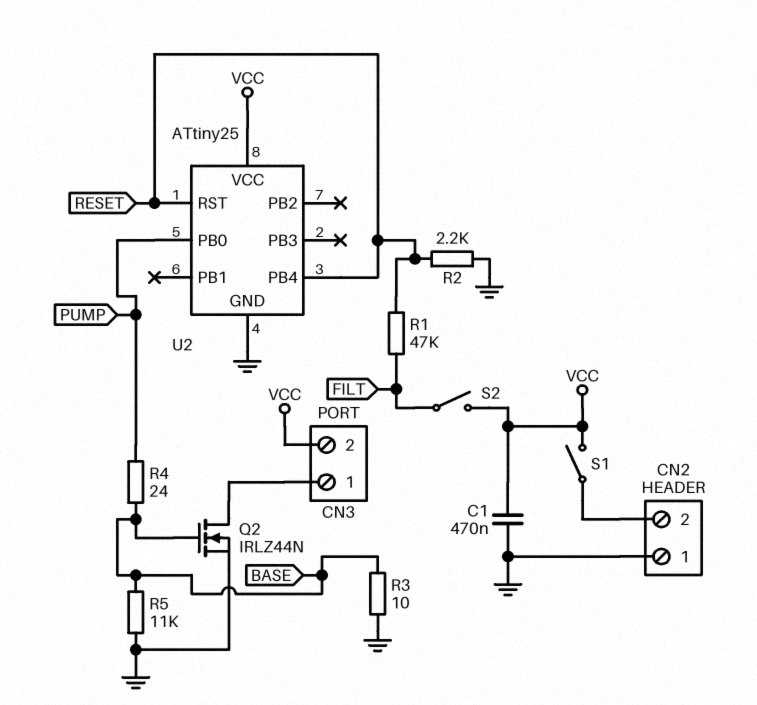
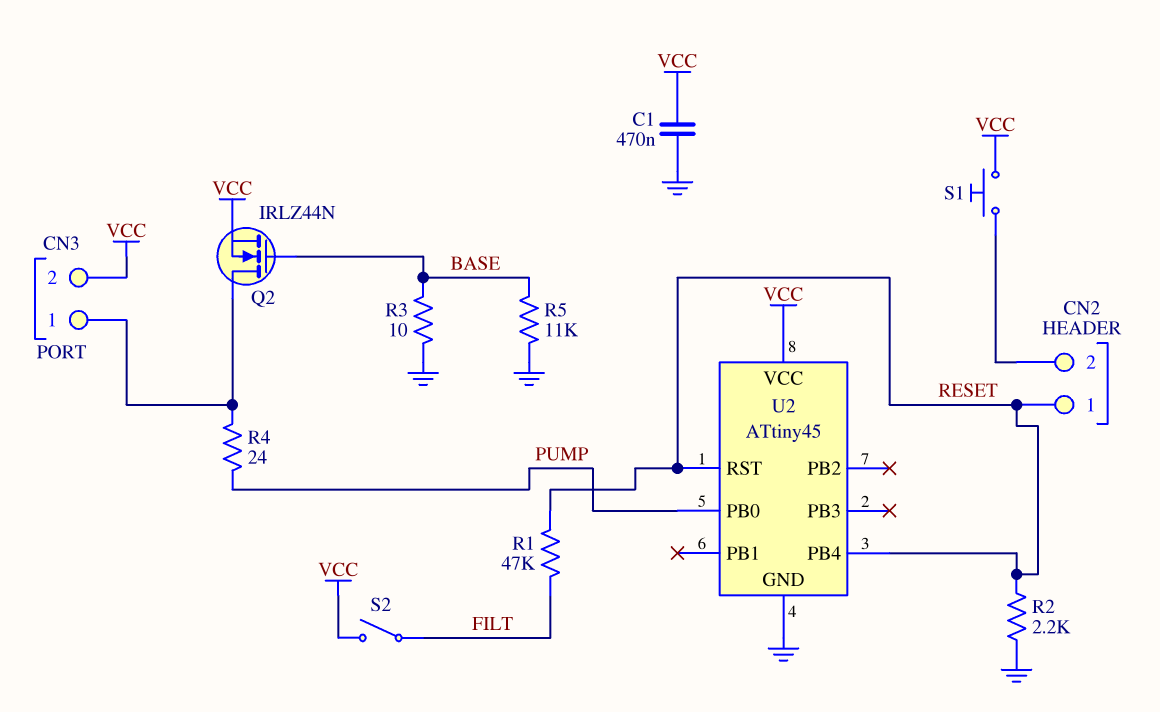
CN2 pin 1: GND -> RESET
Q2: NMOS IRLZ44N (G BASE, D CN3/1, S GND) -> NMOS IRLZ44N (G BASE, D CN3/1, S VCC)
R4: 24 (BASE, PUMP) -> 24 (CN3/1, PUMP)
S1: switch (CN2/2, VCC) -> button (CN2/2, VCC)
U2: ATtiny25 -> ATtiny45

